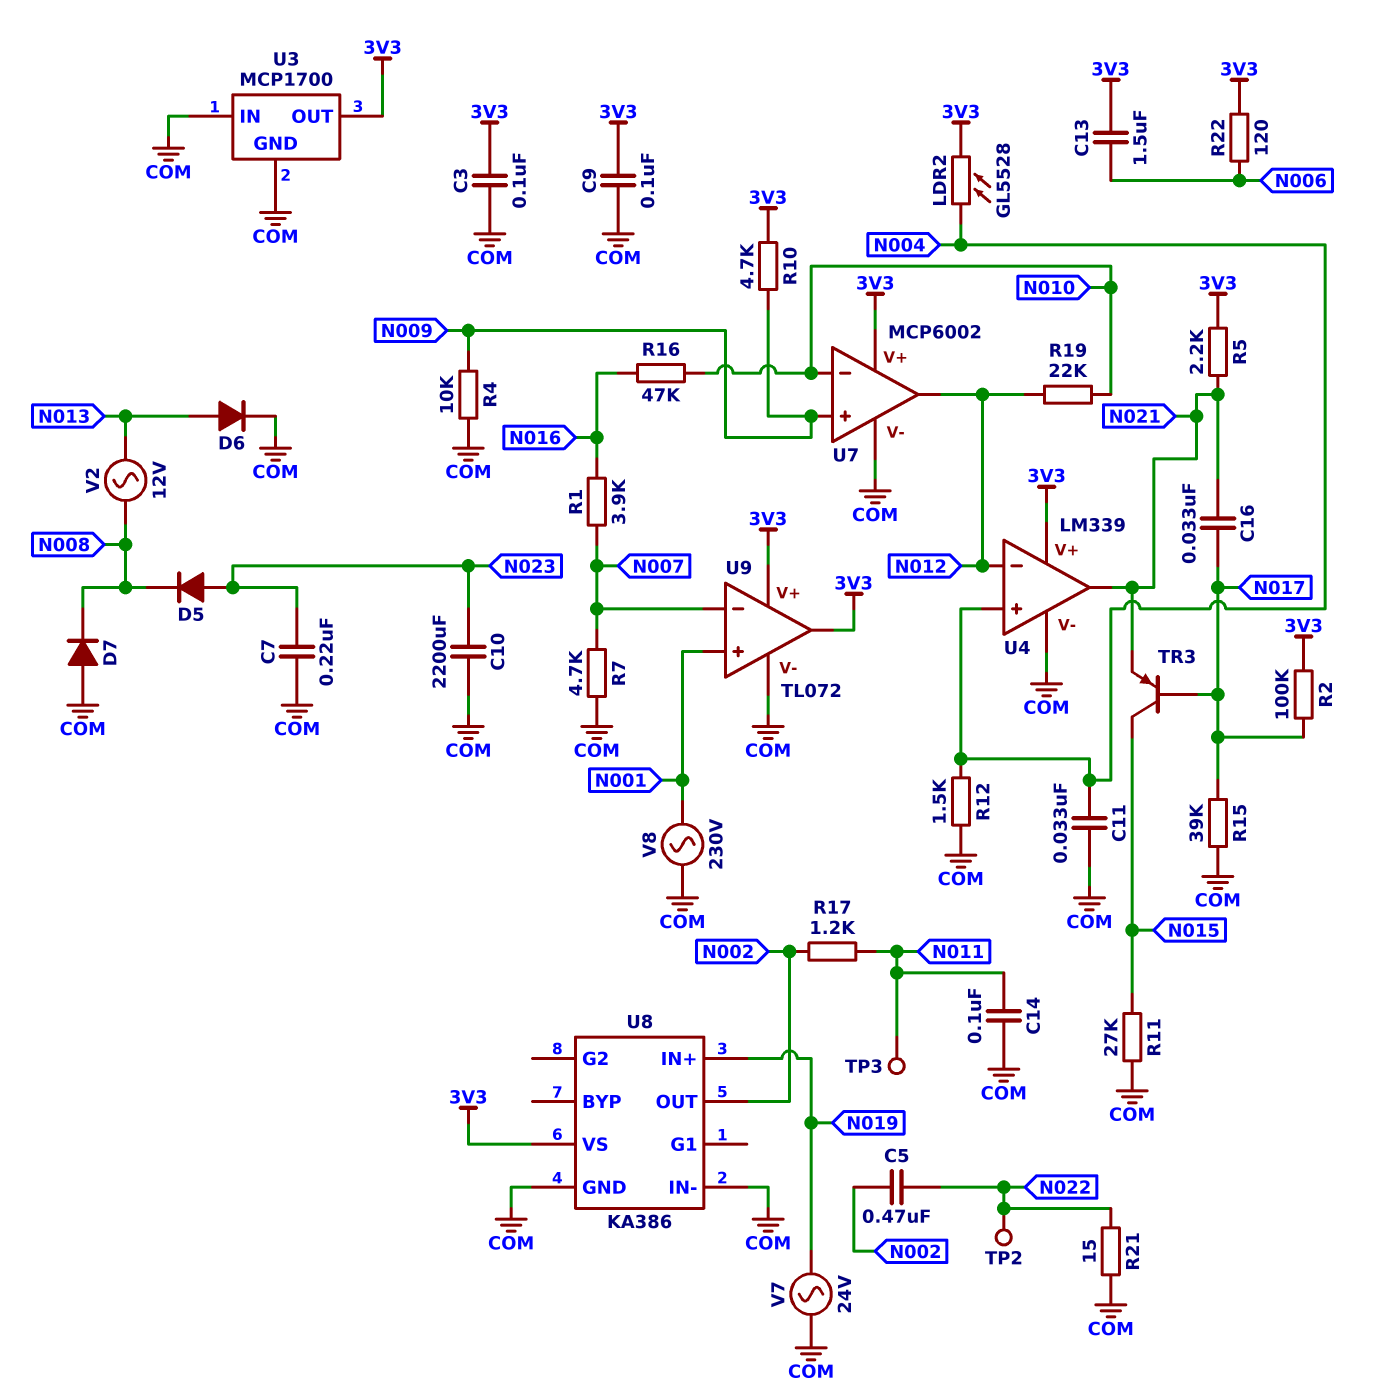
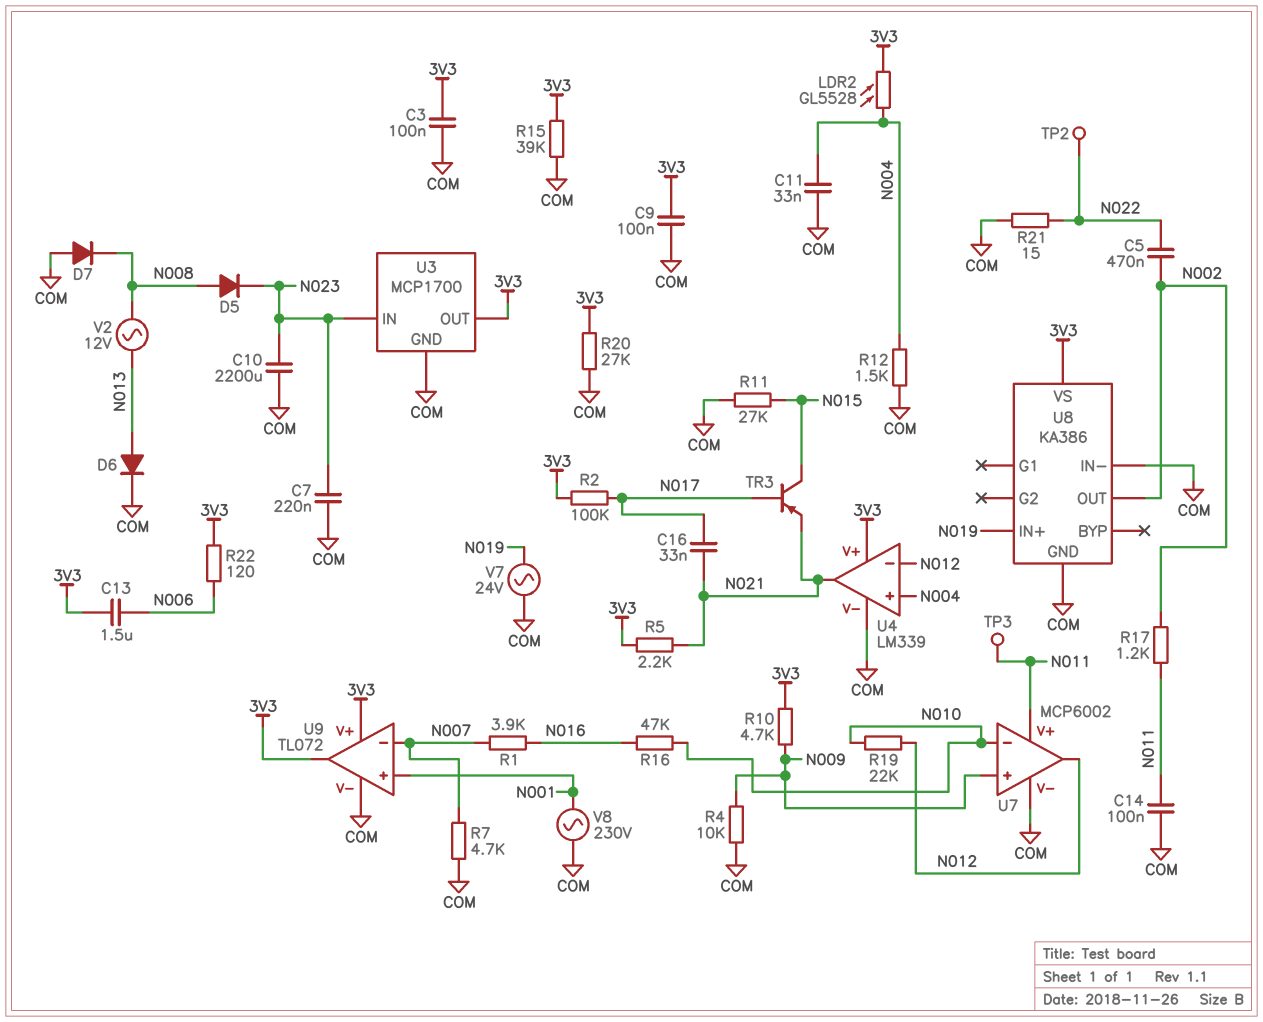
D5: diode (A N023, K N008) -> diode (A N008, K N023)
R15: 39k (COM, N017) -> 39k (3V3, COM)
R20: none -> 27k (3V3, COM)
U3 pin IN: COM -> N023
U7 pin V+: 3V3 -> N011

